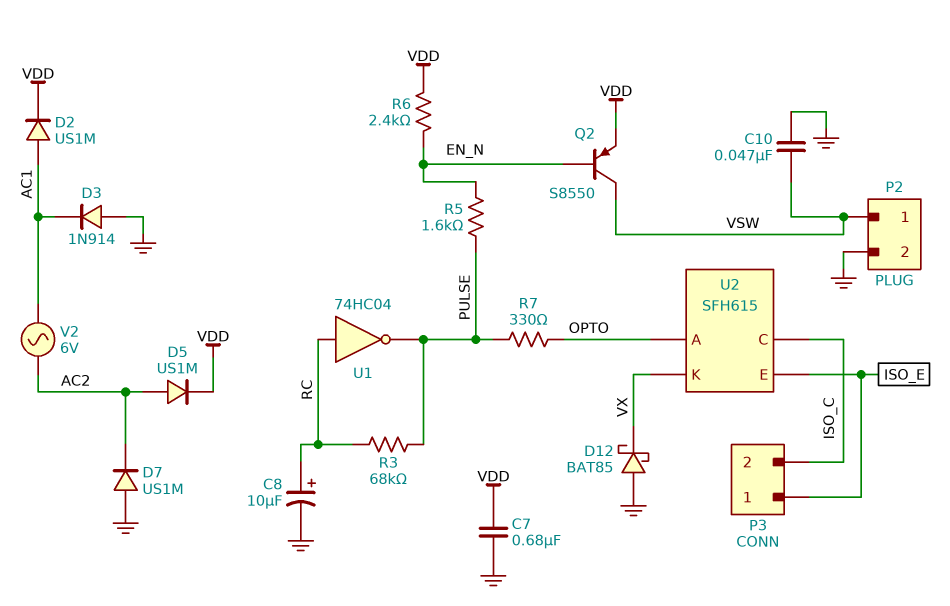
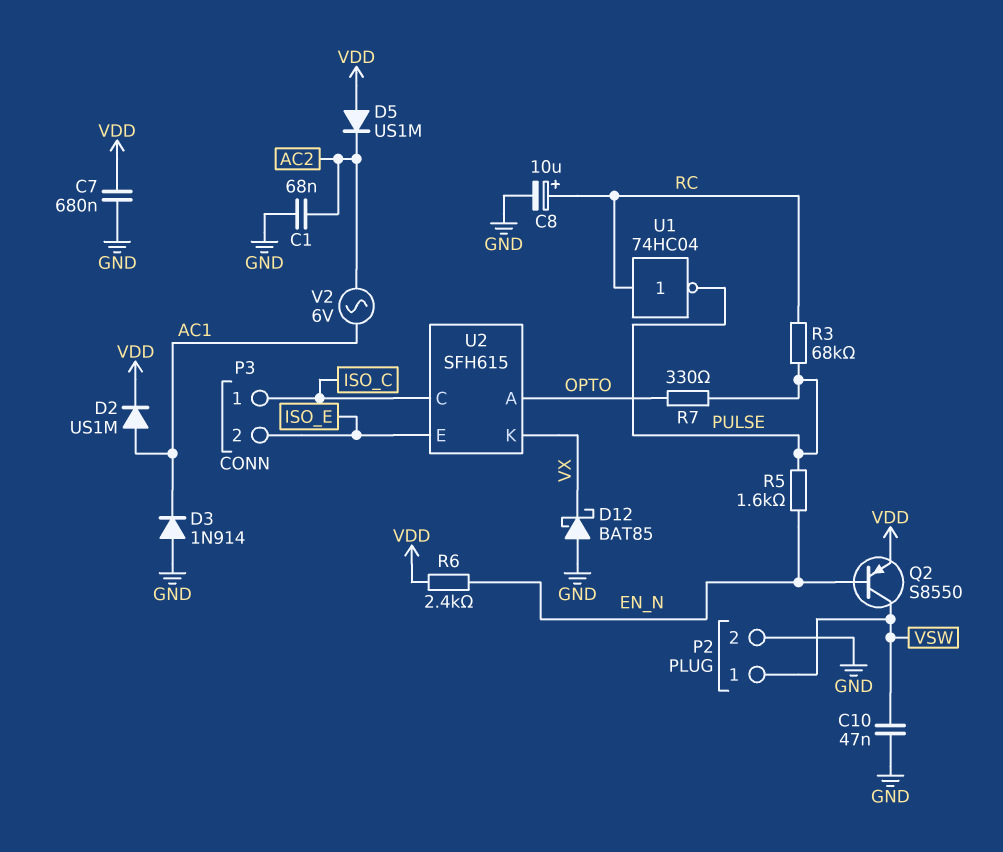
C1: none -> 68nF (AC2, GND)
D5: diode US1M (A AC2, K VDD) -> diode US1M (A VDD, K AC2)
D7: diode US1M (A GND, K AC2) -> none
P3 pin 1: ISO_E -> ISO_C
P3 pin 2: ISO_C -> ISO_E

